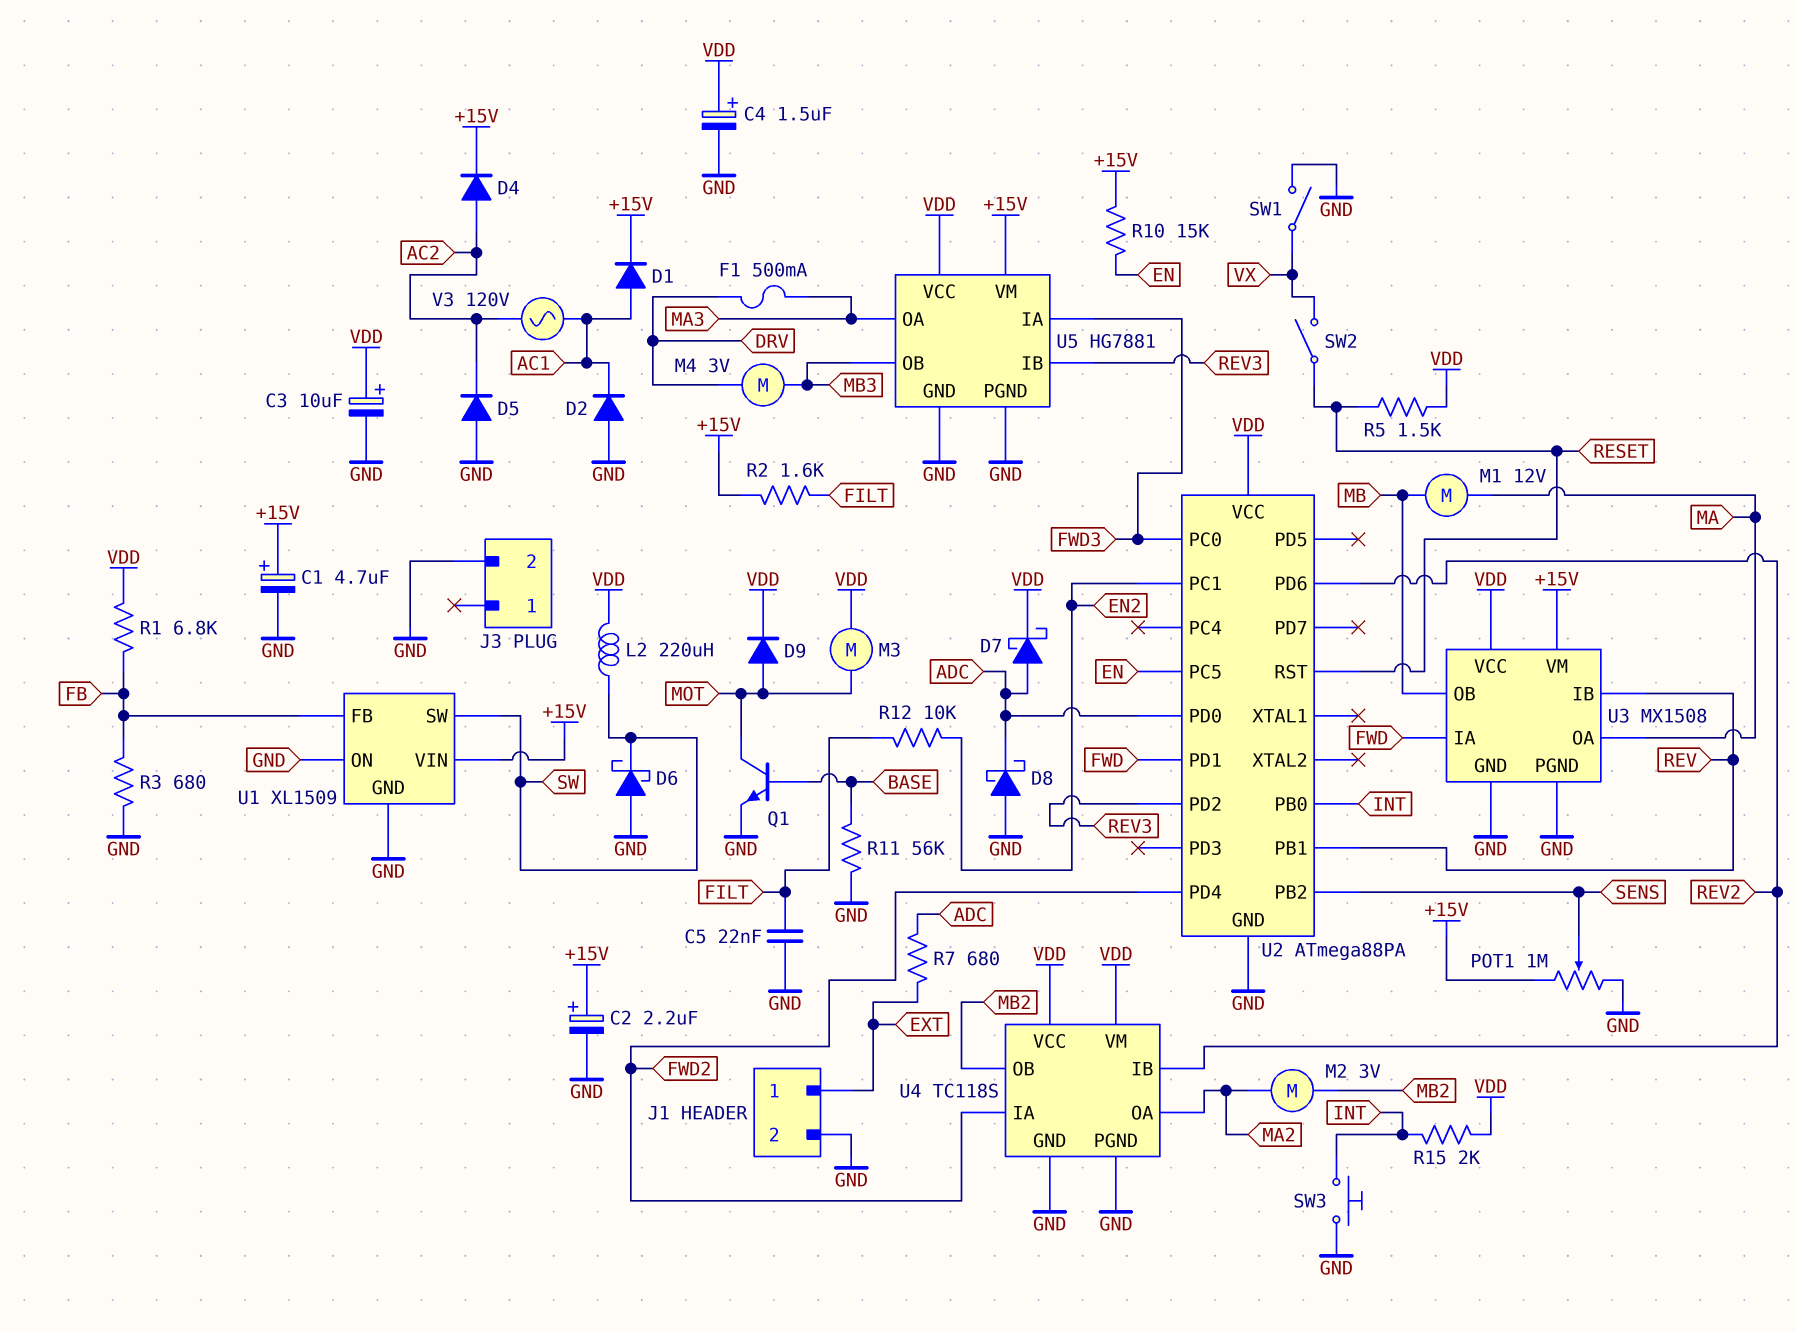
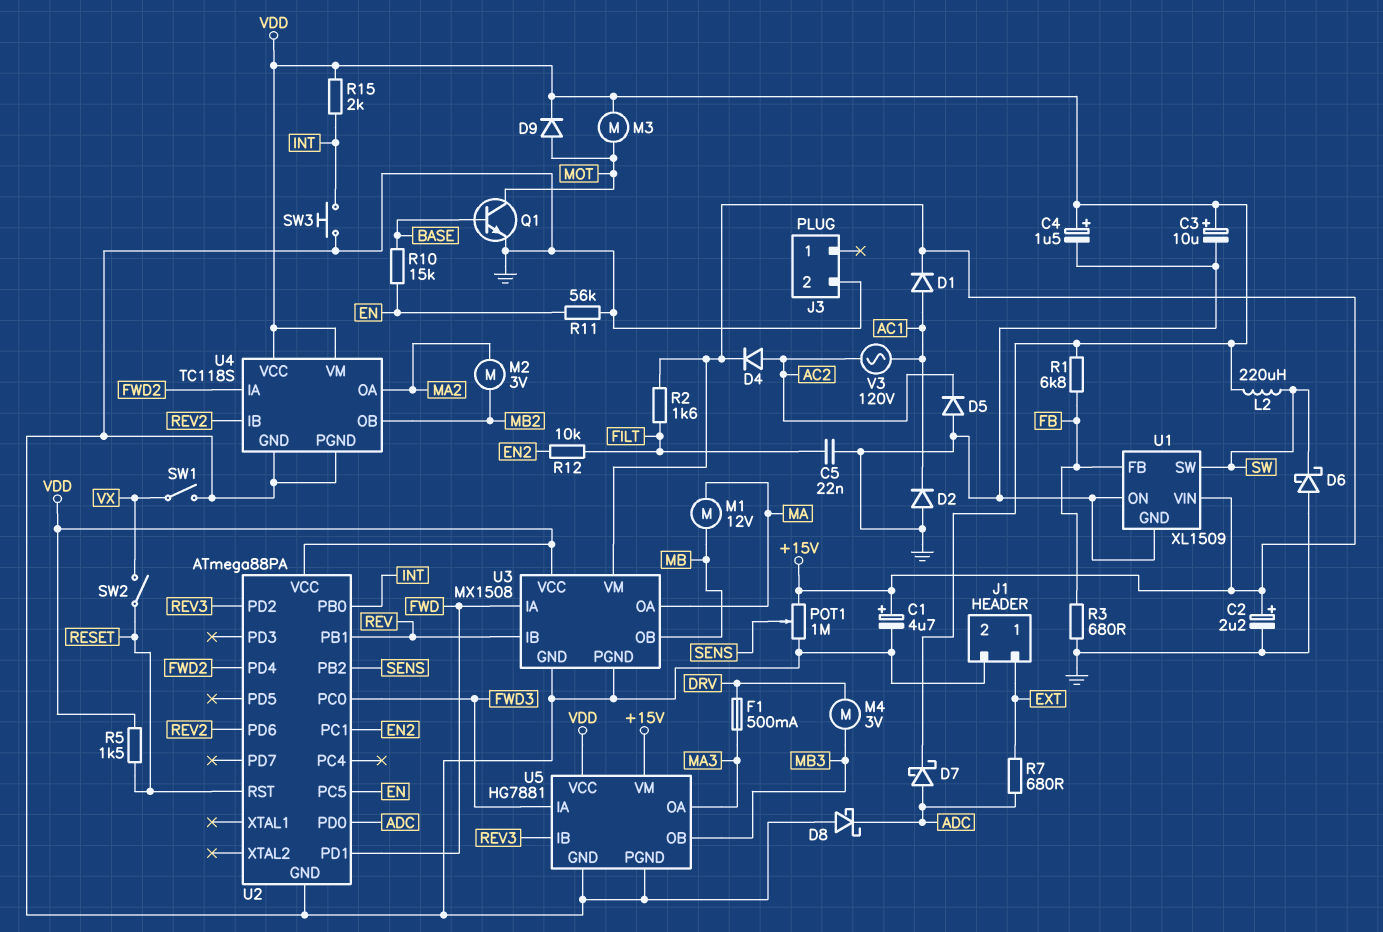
R10: 15k (+15V, EN) -> 15k (BASE, EN)
R11: 56k (BASE, GND) -> 56k (EN, GND)

